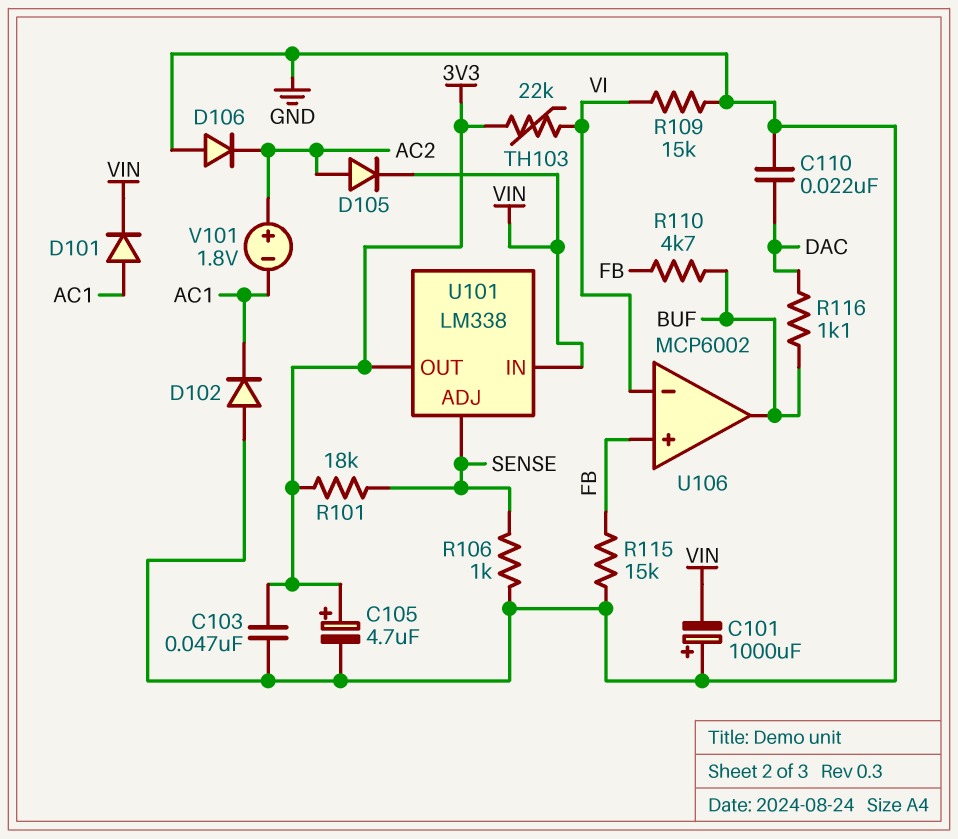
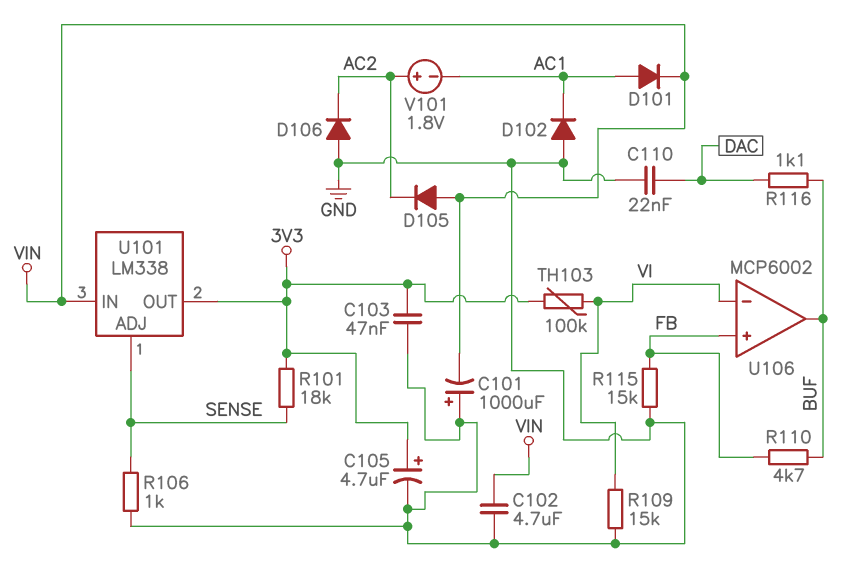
C102: none -> 4.7uF (GND, VIN)
D105: diode (A AC2, K VIN) -> diode (A VIN, K AC2)
TH103: 22k (3V3, VI) -> 100k (3V3, VI)

